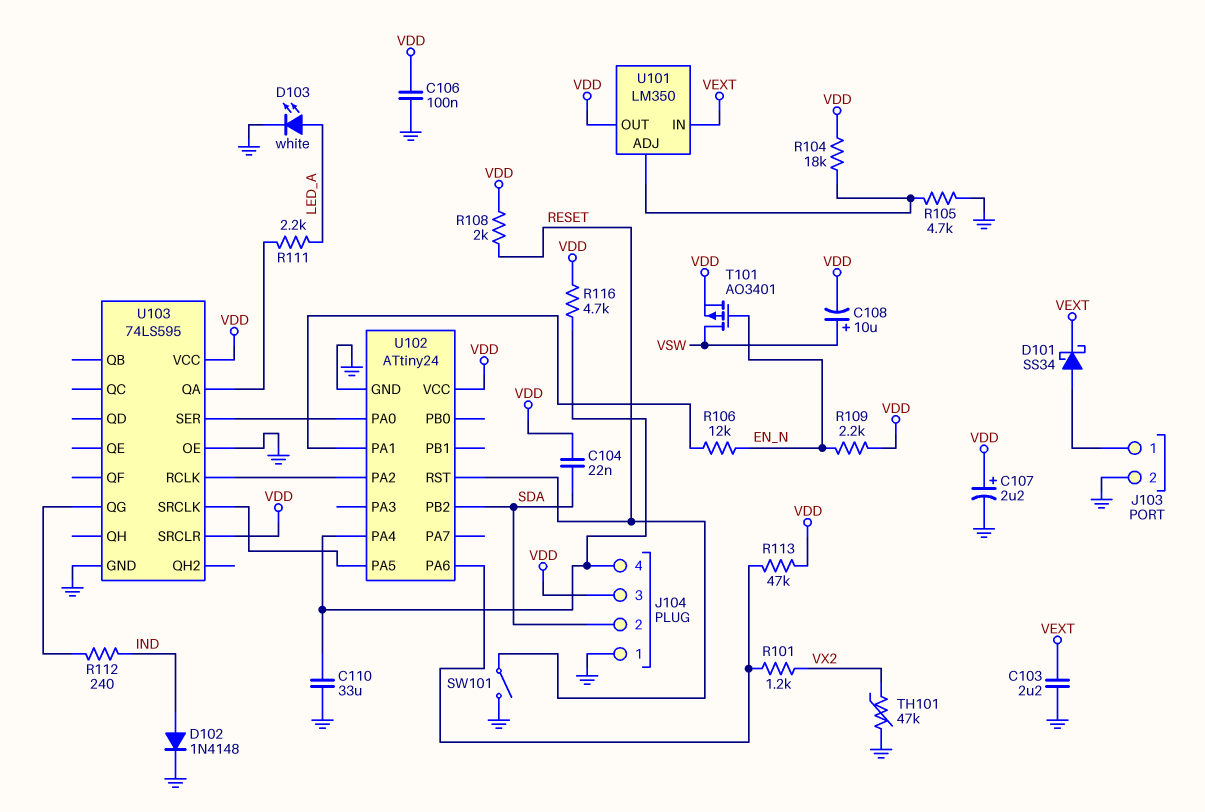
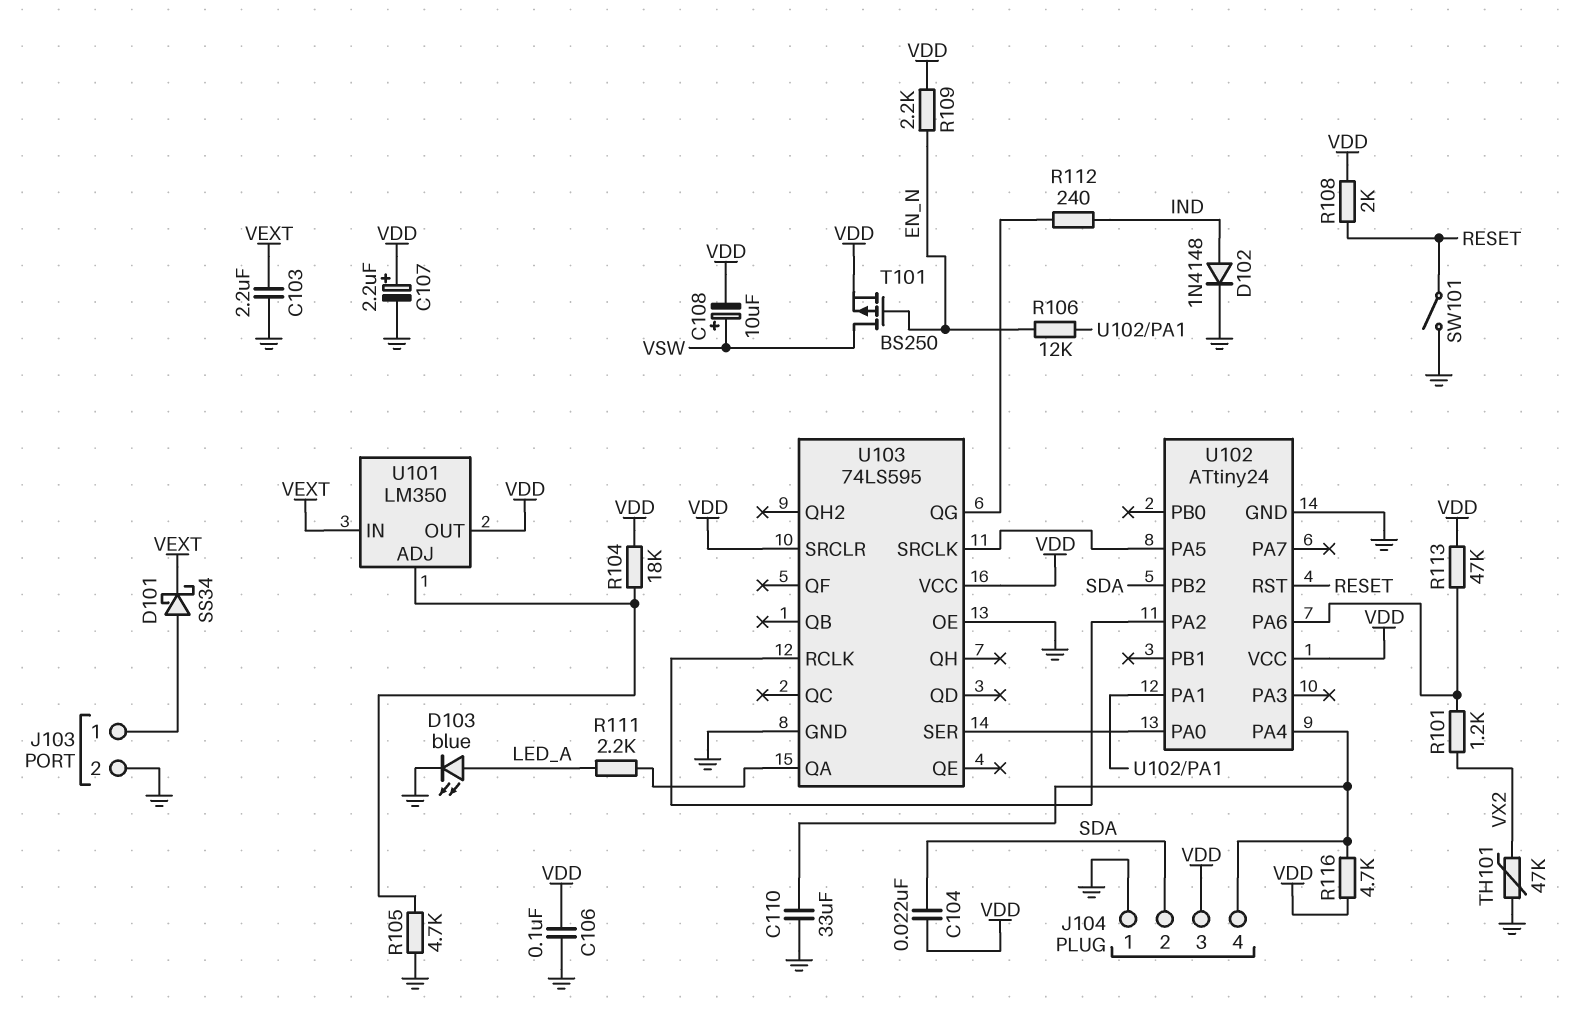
D103: LED white (A LED_A, K GND) -> LED blue (A LED_A, K GND)
T101: PMOS AO3401 (G EN_N, D VSW, S VDD) -> PMOS BS250 (G EN_N, D VSW, S VDD)

